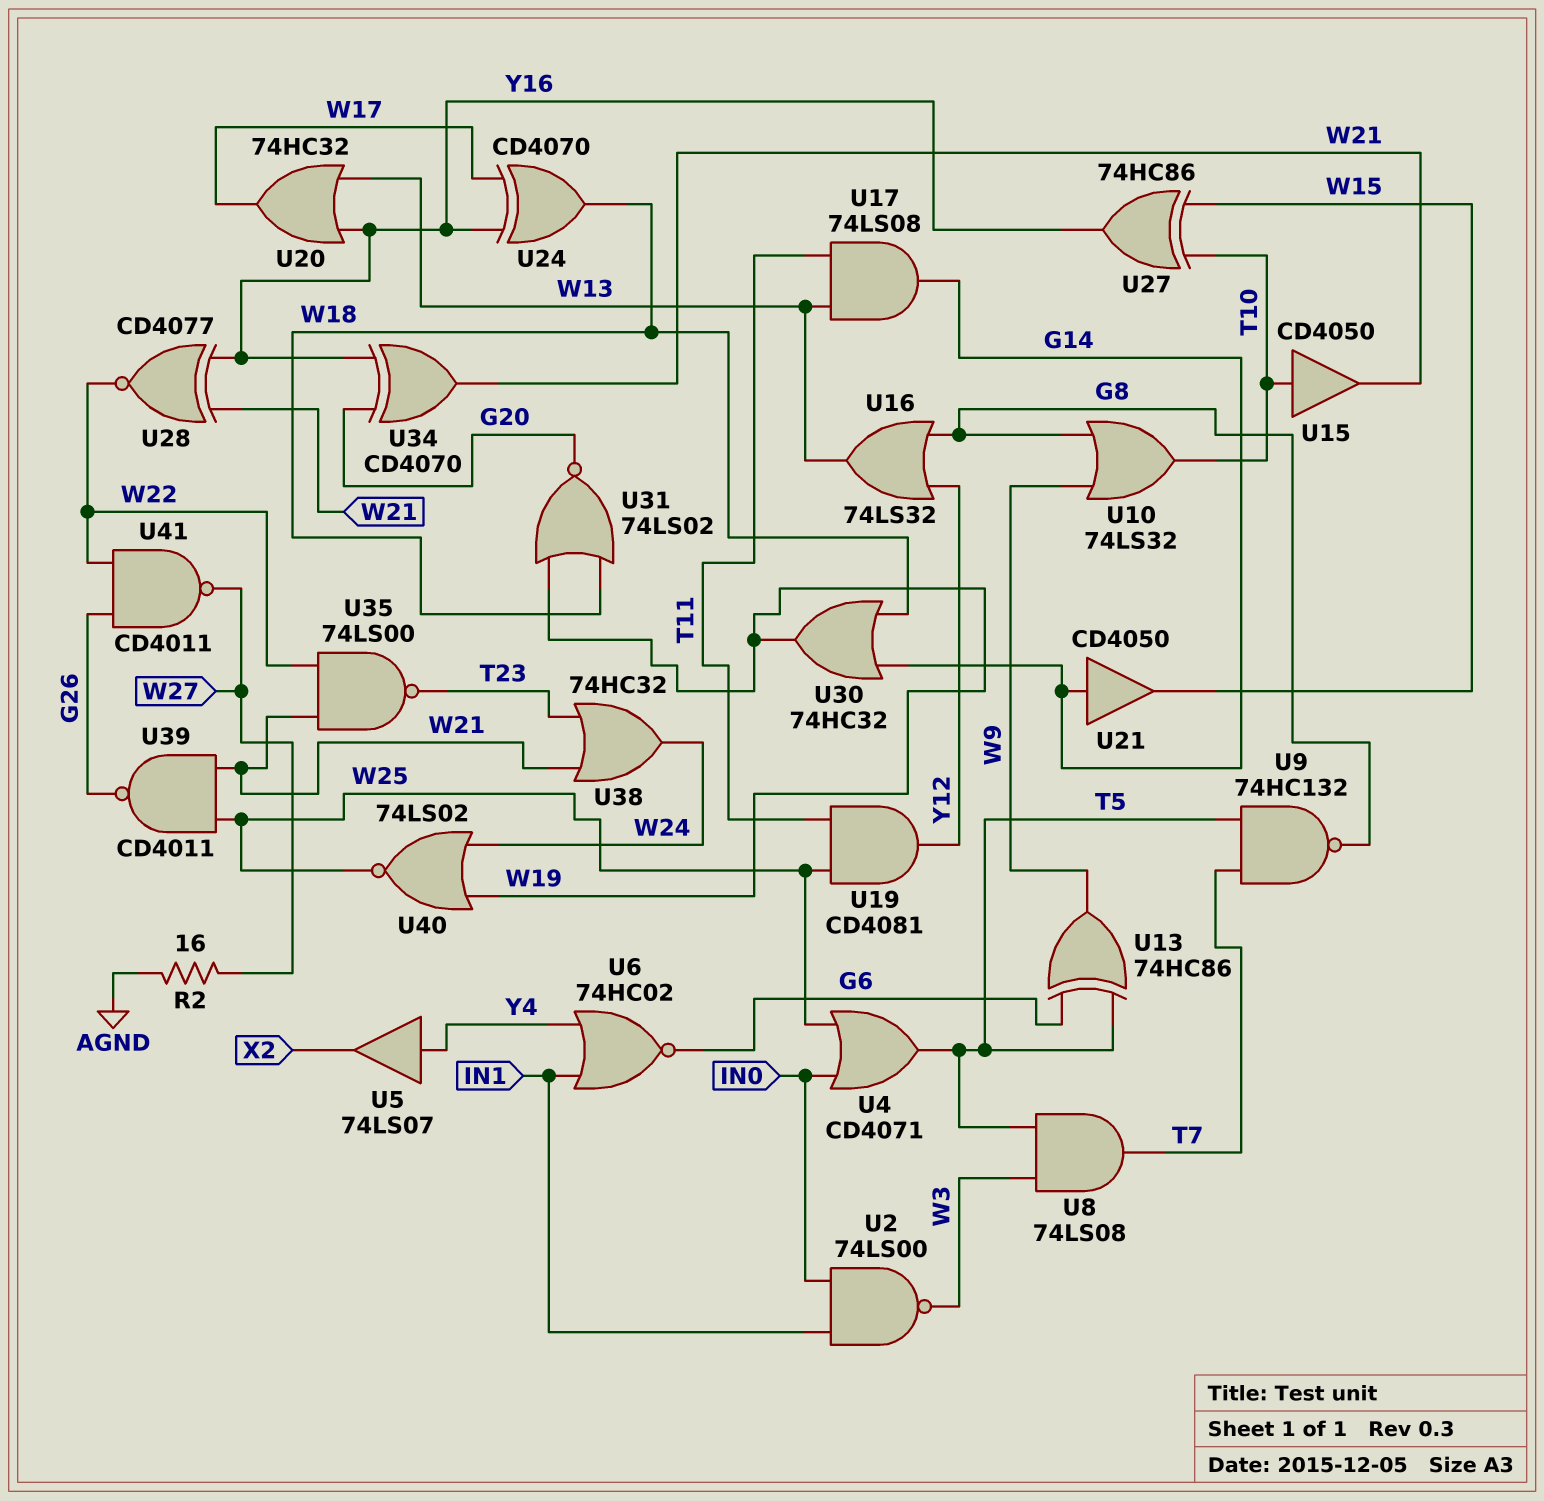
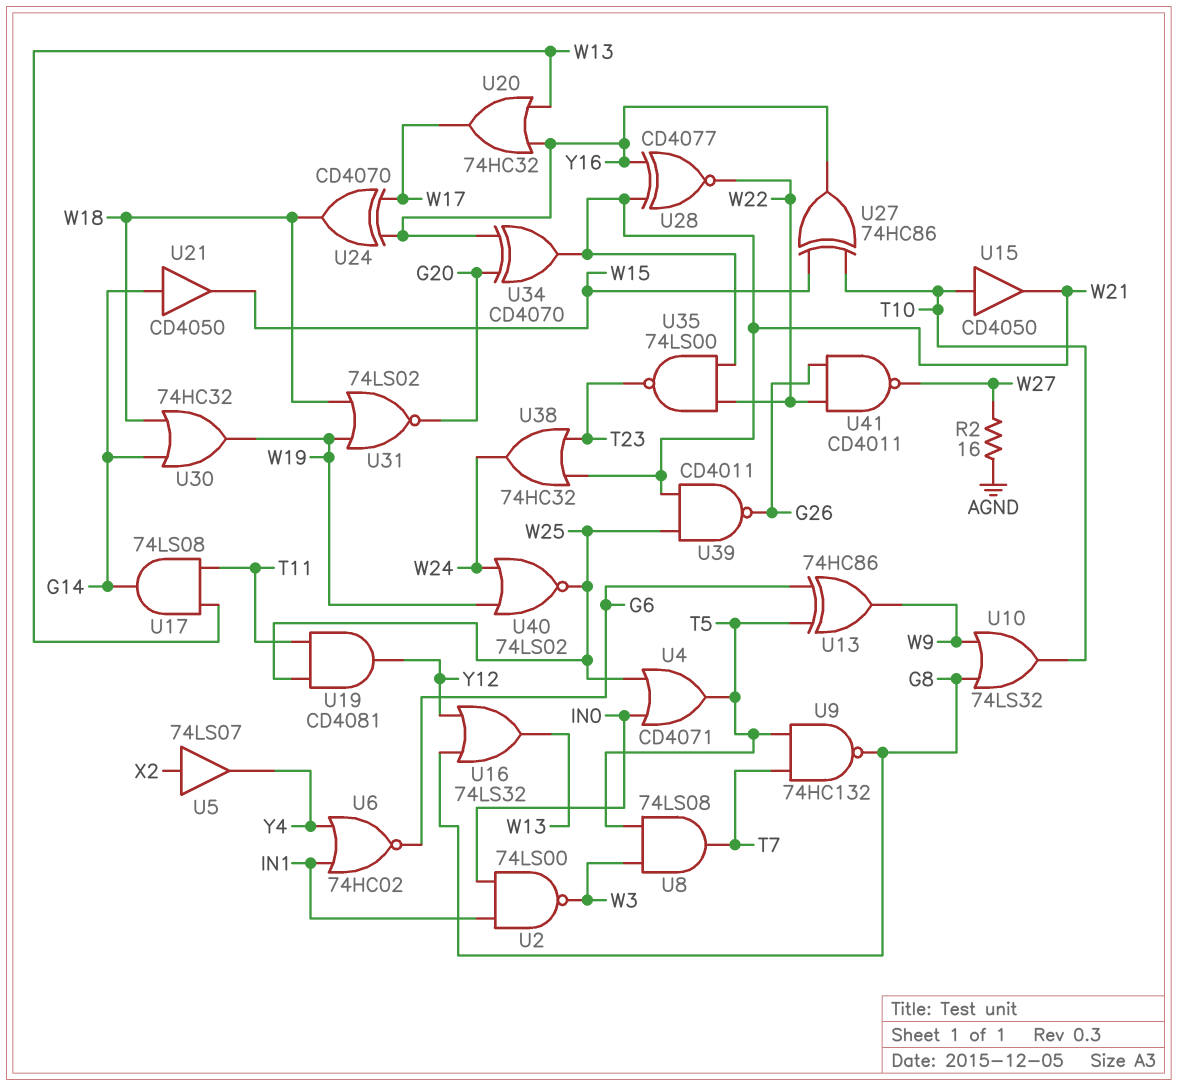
U5: buffer 74LS07 (in Y4, out X2) -> buffer 74LS07 (in X2, out Y4)

